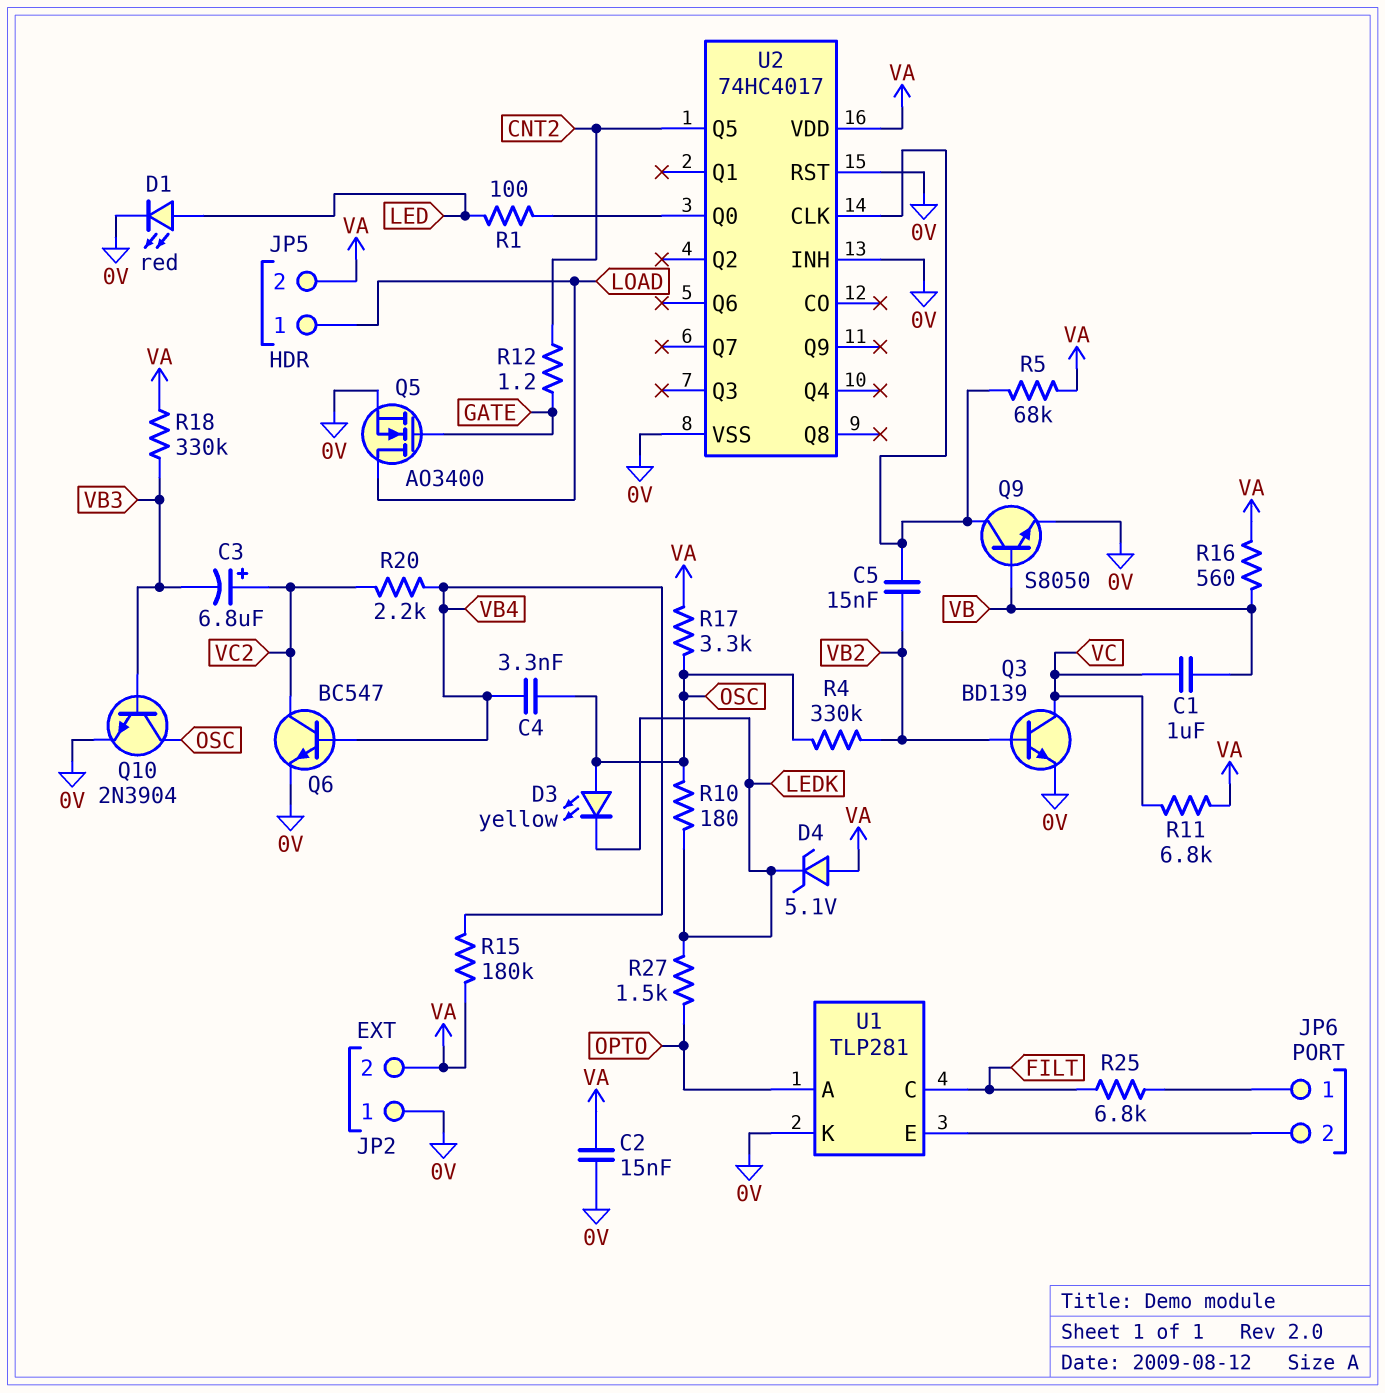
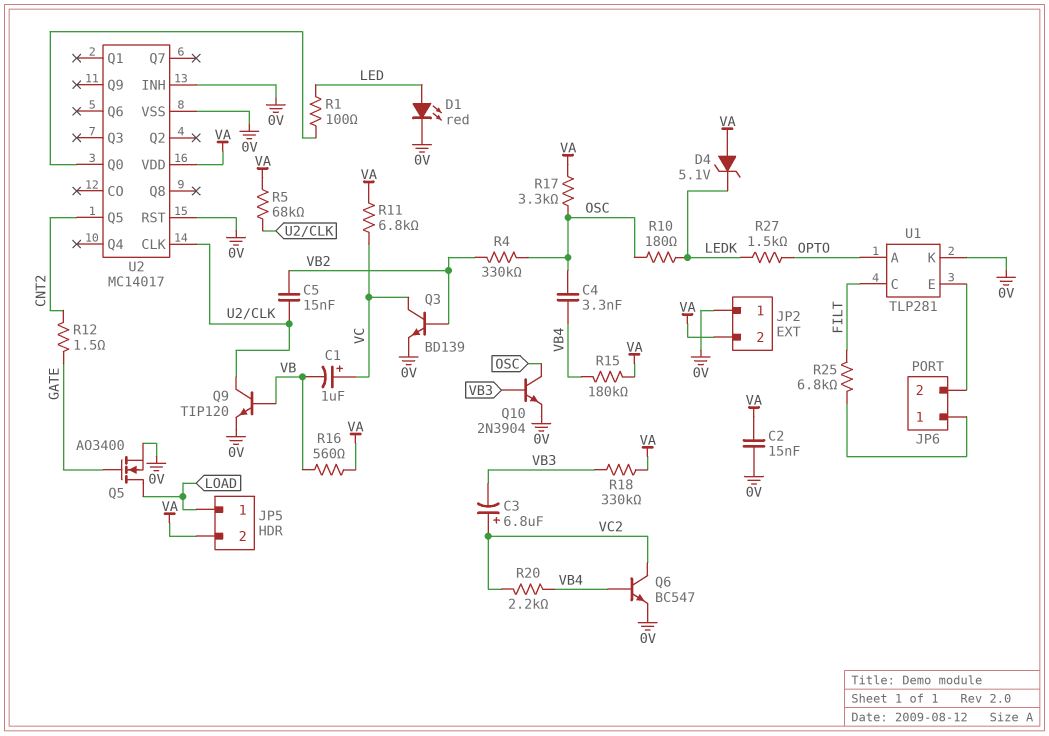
C1: 1uF (VB, VC) -> 1uF (plus VC, minus VB)
D3: LED yellow (A OSC, K LEDK) -> none
Q9: NPN S8050 (B VB, C U2/CLK, E 0V) -> NPN TIP120 (B VB, C U2/CLK, E 0V)
R12: 1.2 (CNT2, GATE) -> 1.5 (CNT2, GATE)
U2: 74HC4017 -> MC14017

